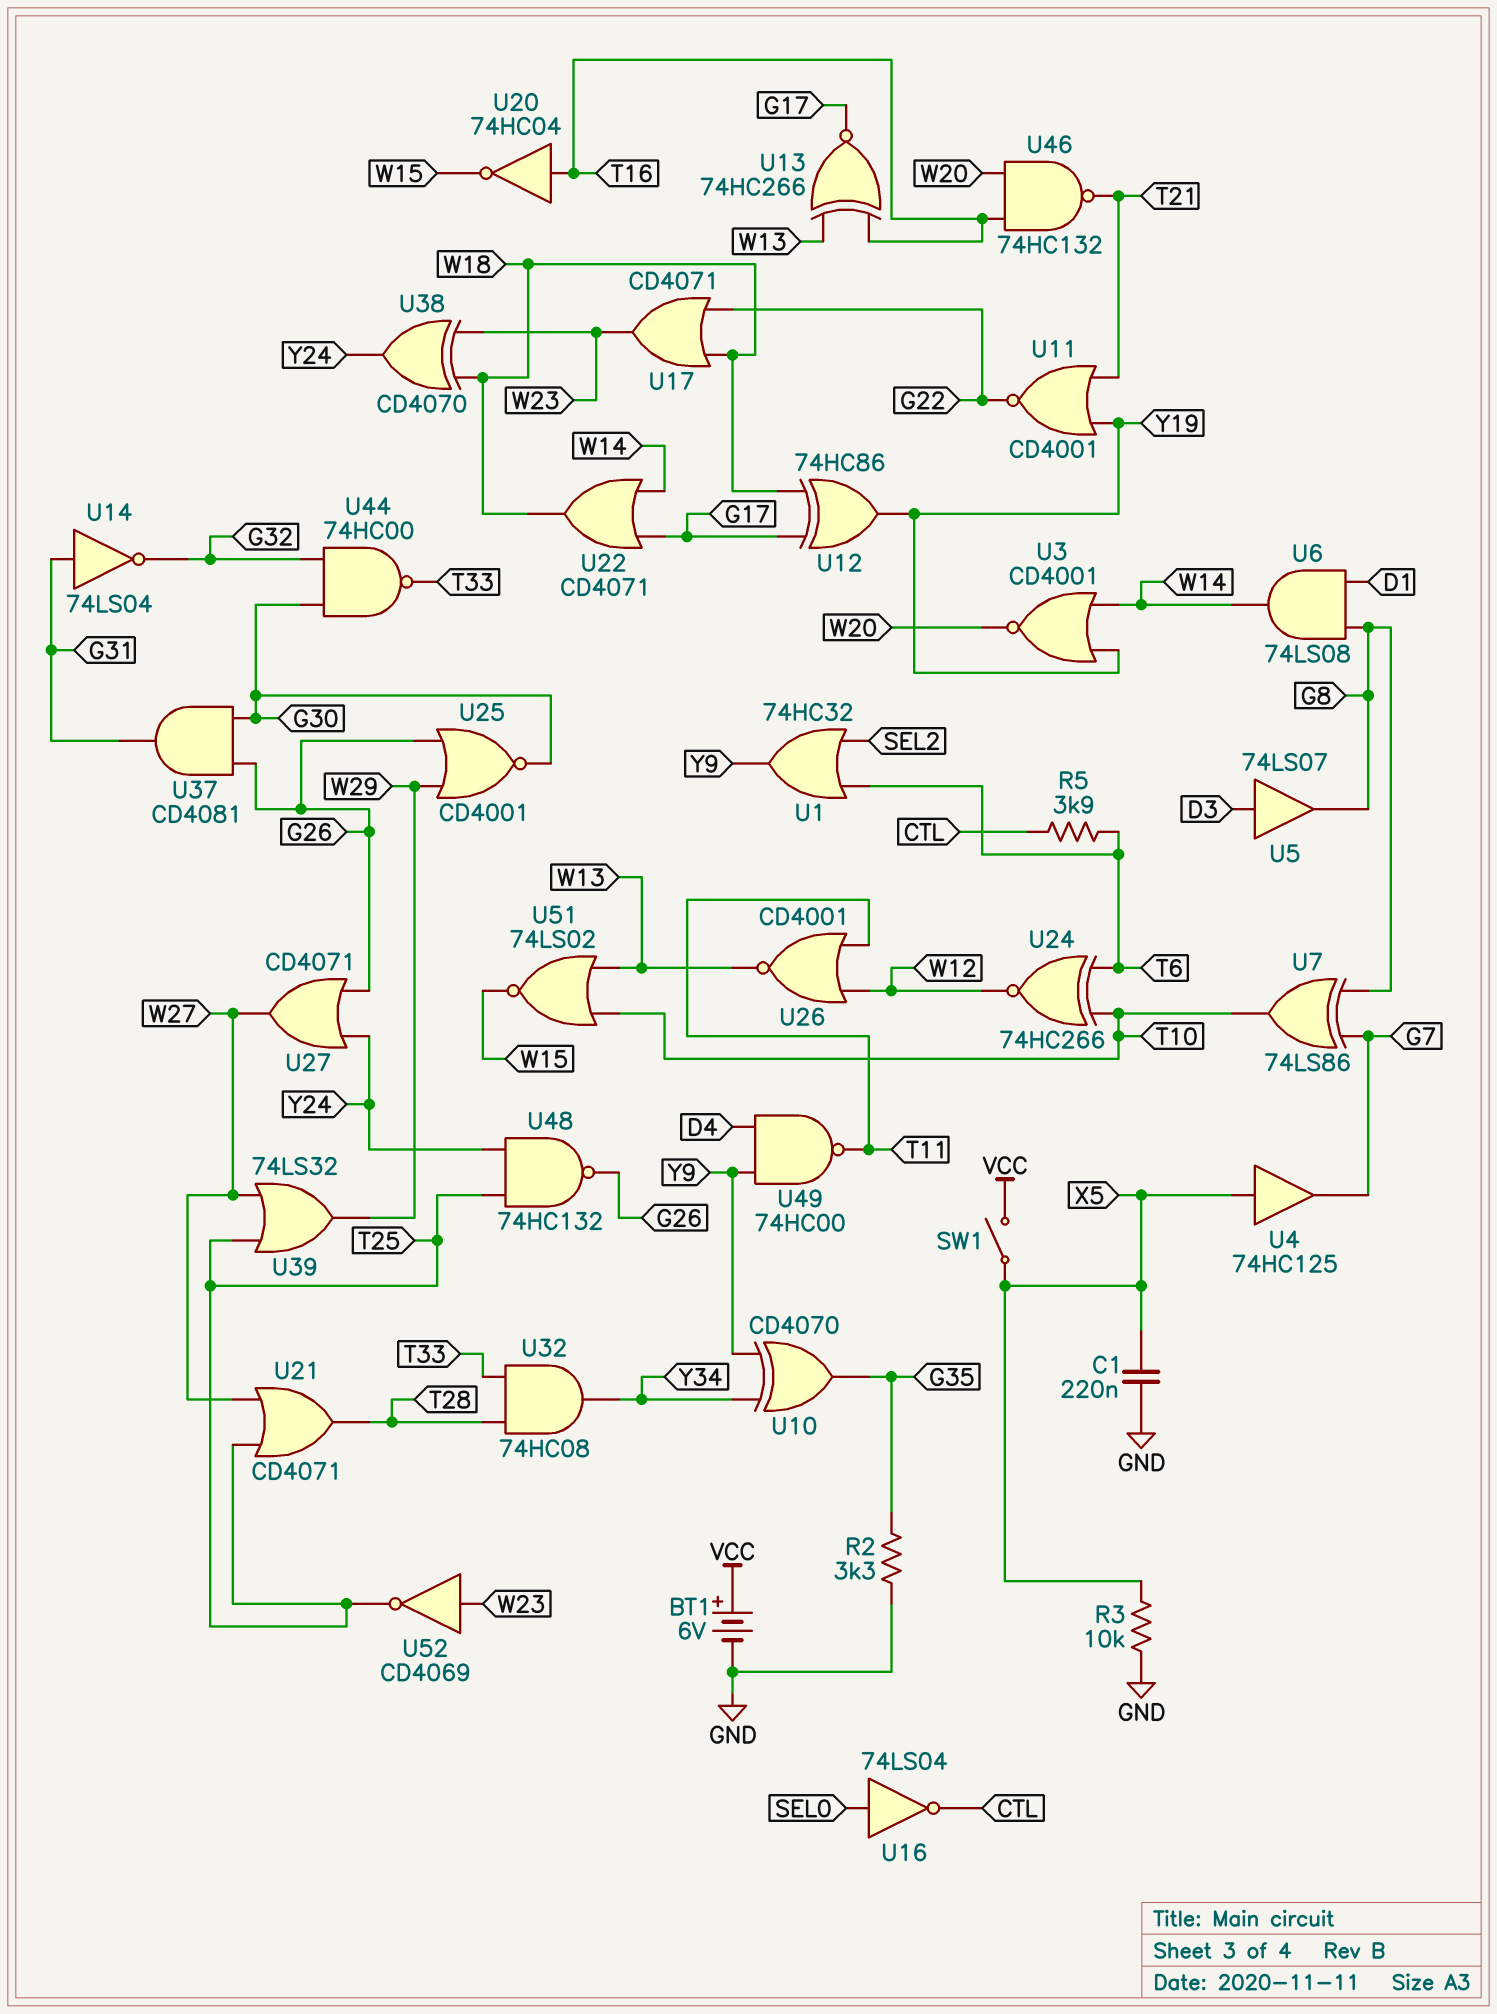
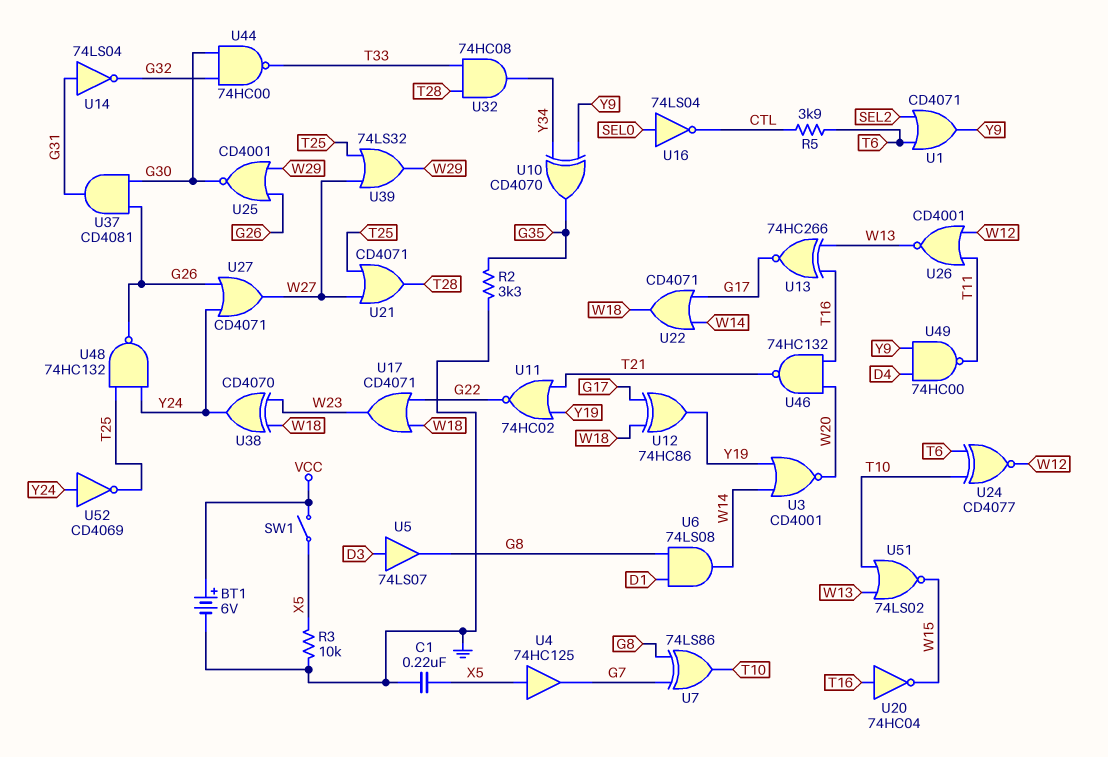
U1: OR 74HC32 (in SEL2, in T6, out Y9) -> OR CD4071 (in SEL2, in T6, out Y9)
U11: NOR CD4001 (in T21, in Y19, out G22) -> NOR 74HC02 (in T21, in Y19, out G22)
U24: XNOR 74HC266 (in T6, in T10, out W12) -> XNOR CD4077 (in T6, in T10, out W12)
U52: NOT CD4069 (in W23, out T25) -> NOT CD4069 (in Y24, out T25)

